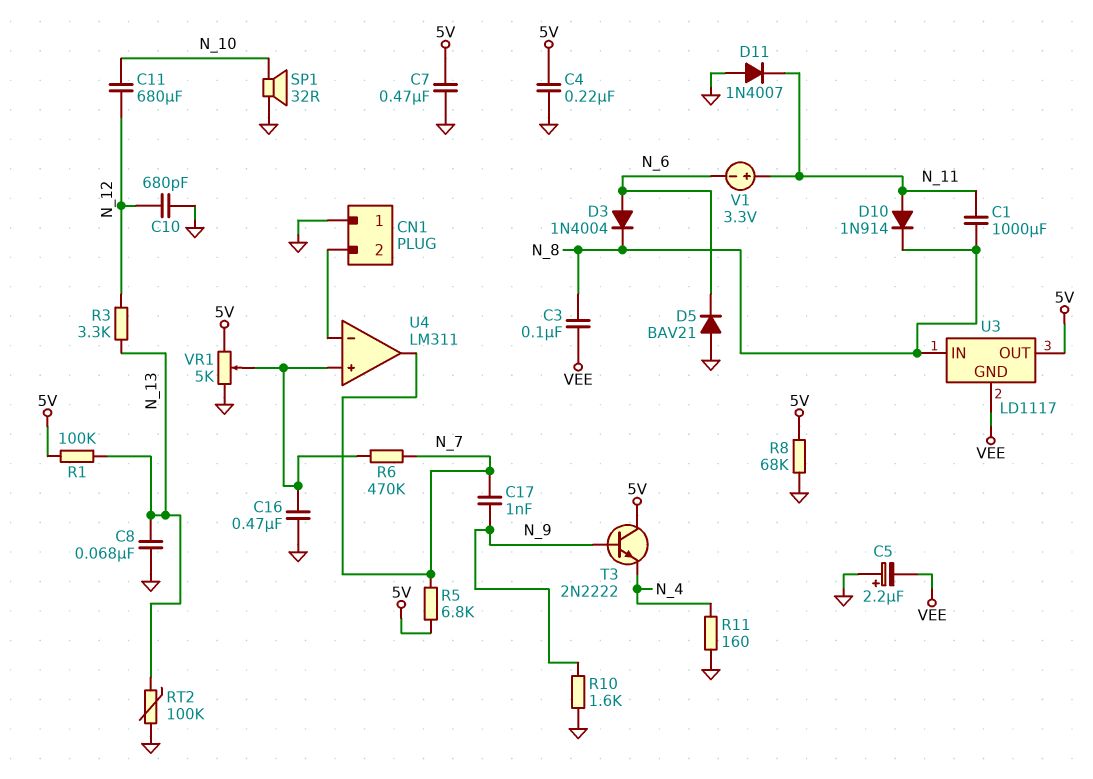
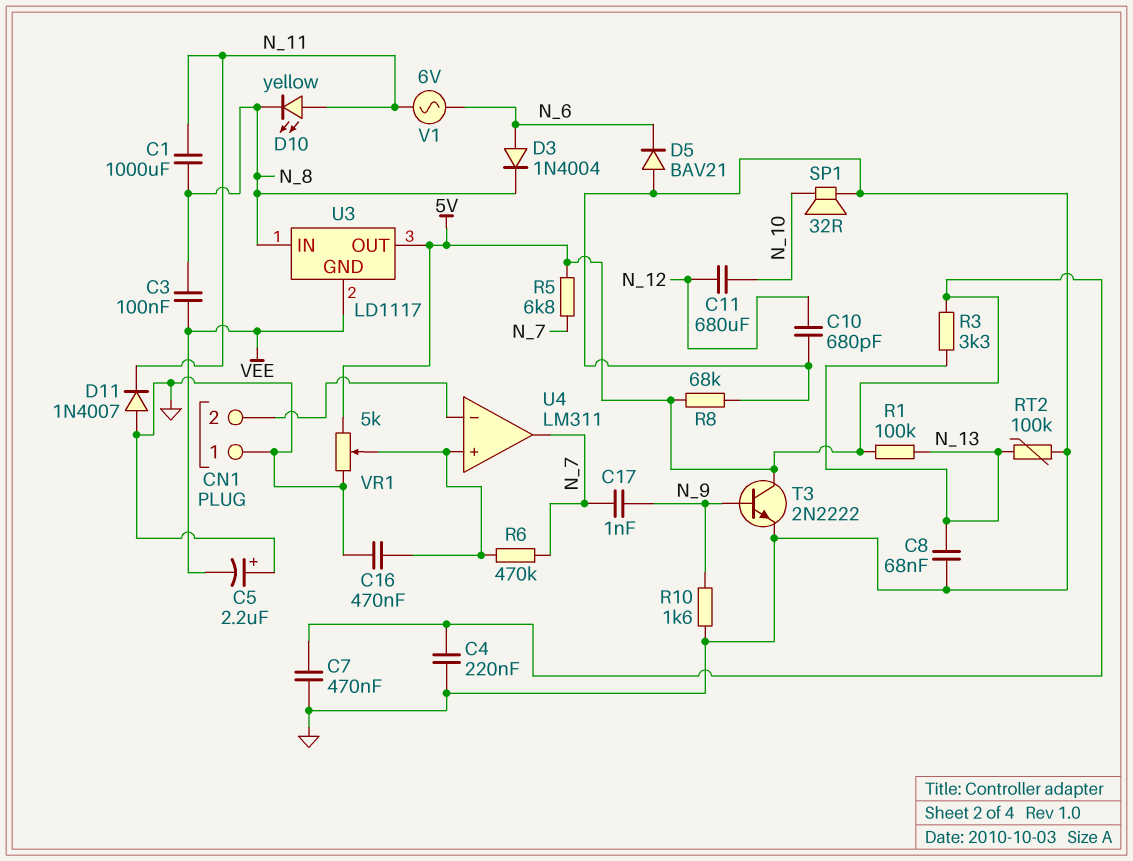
D10: diode 1N914 (A N_11, K N_8) -> LED yellow (A N_11, K N_8)
R3: 3.3k (N_12, N_13) -> 3.3k (5V, N_13)
R11: 160 (GND, N_4) -> none
T3: NPN 2N2222 (B N_9, C 5V, E N_4) -> NPN 2N2222 (B N_9, C 5V, E GND)
V1: 3.3V (plus N_11, minus N_6) -> AC 6V (N_6, N_11)

